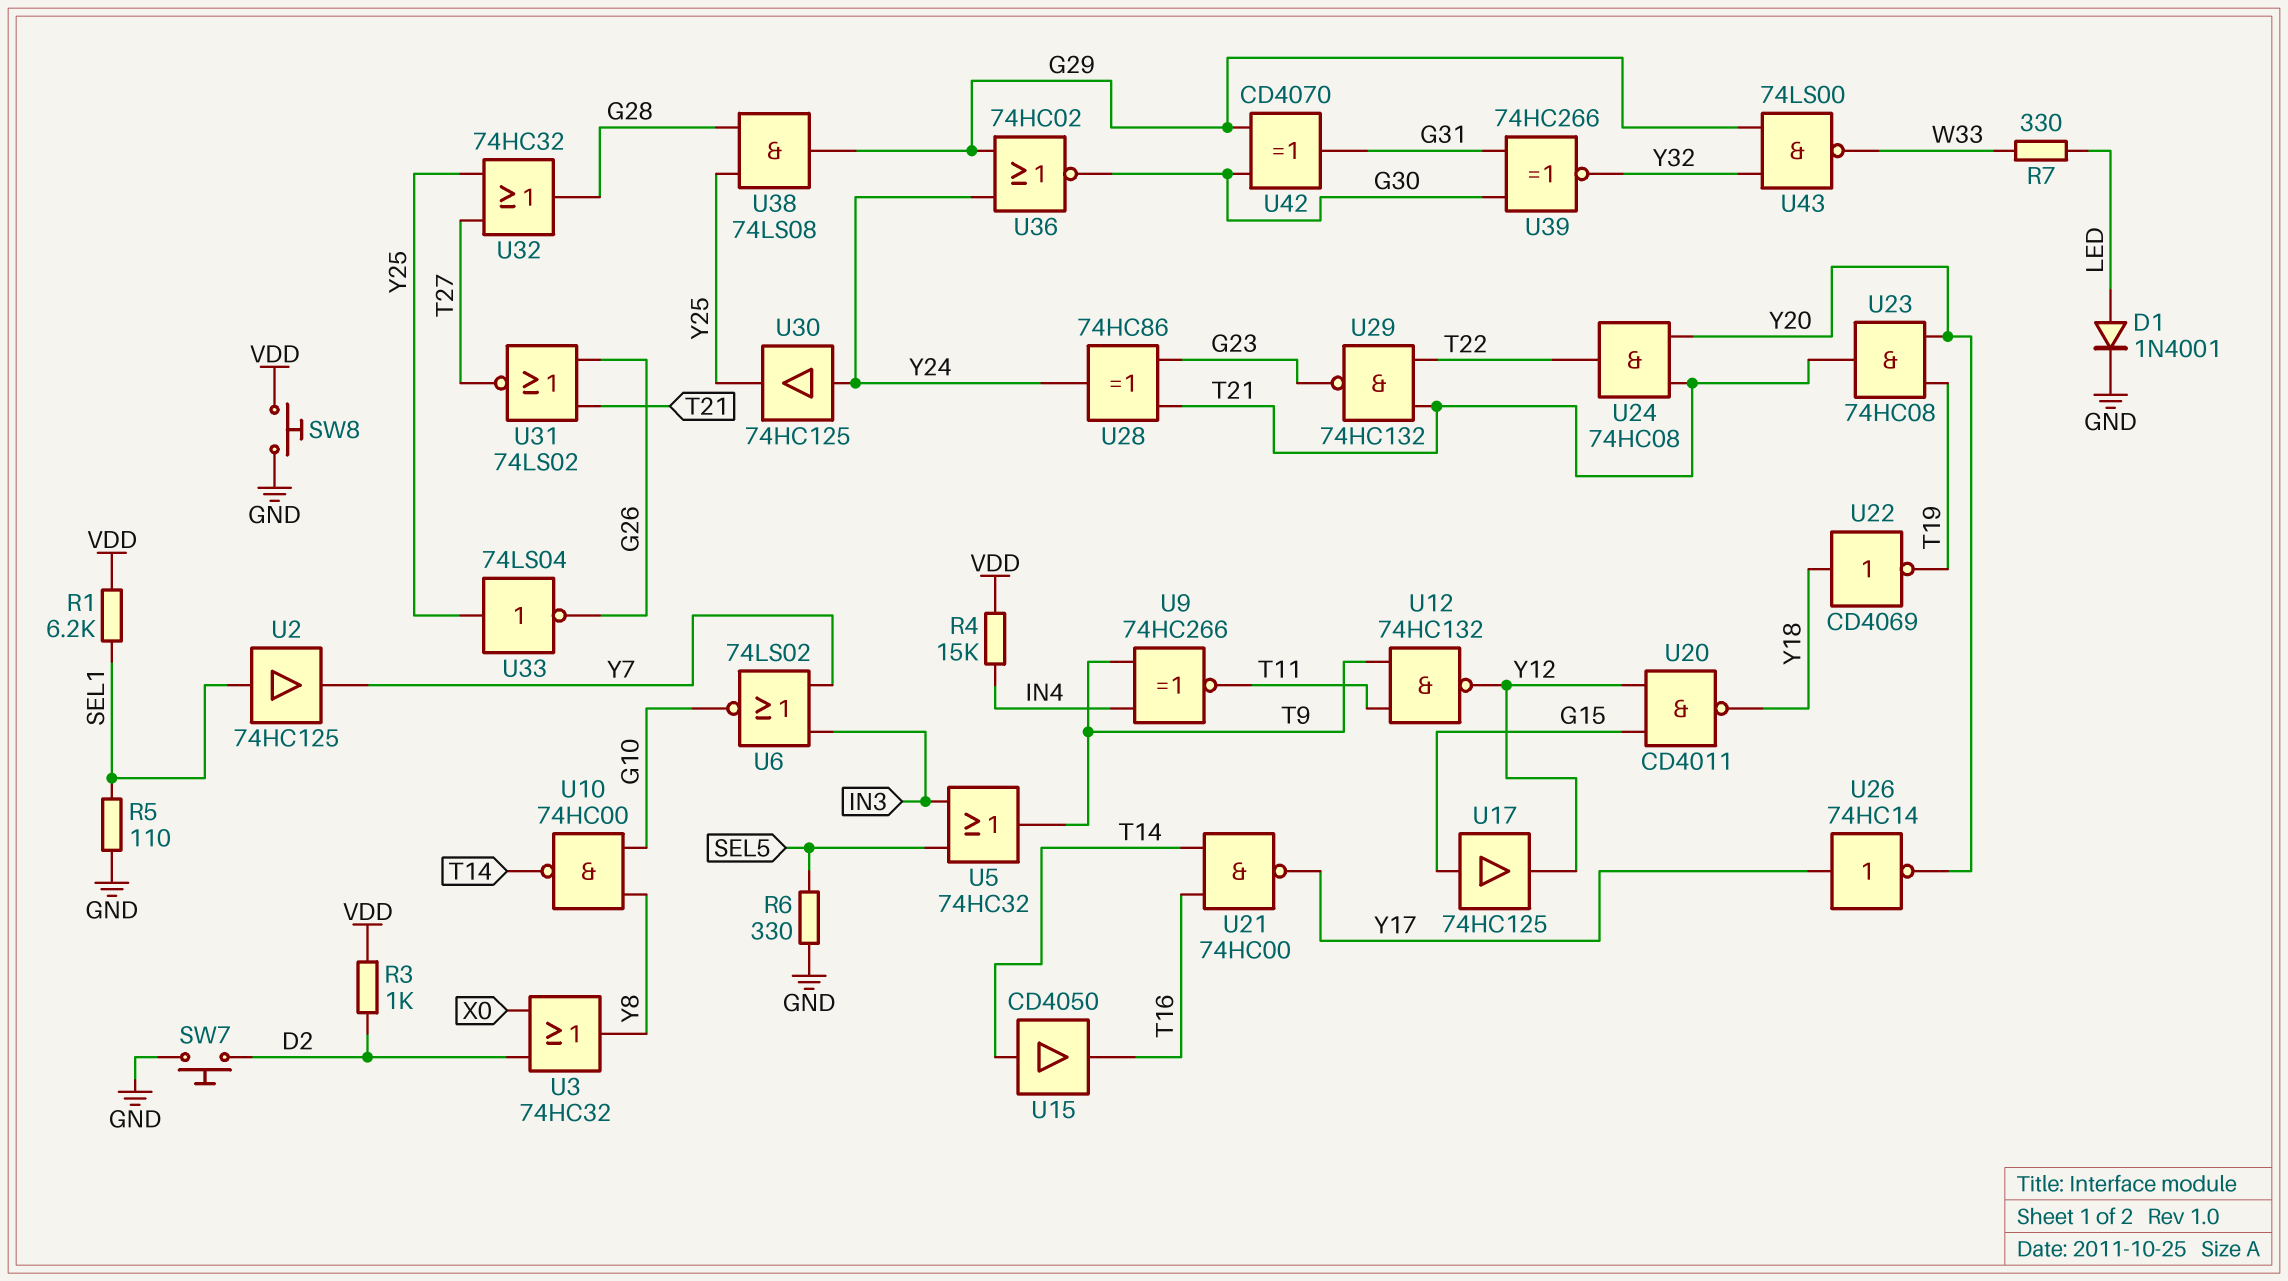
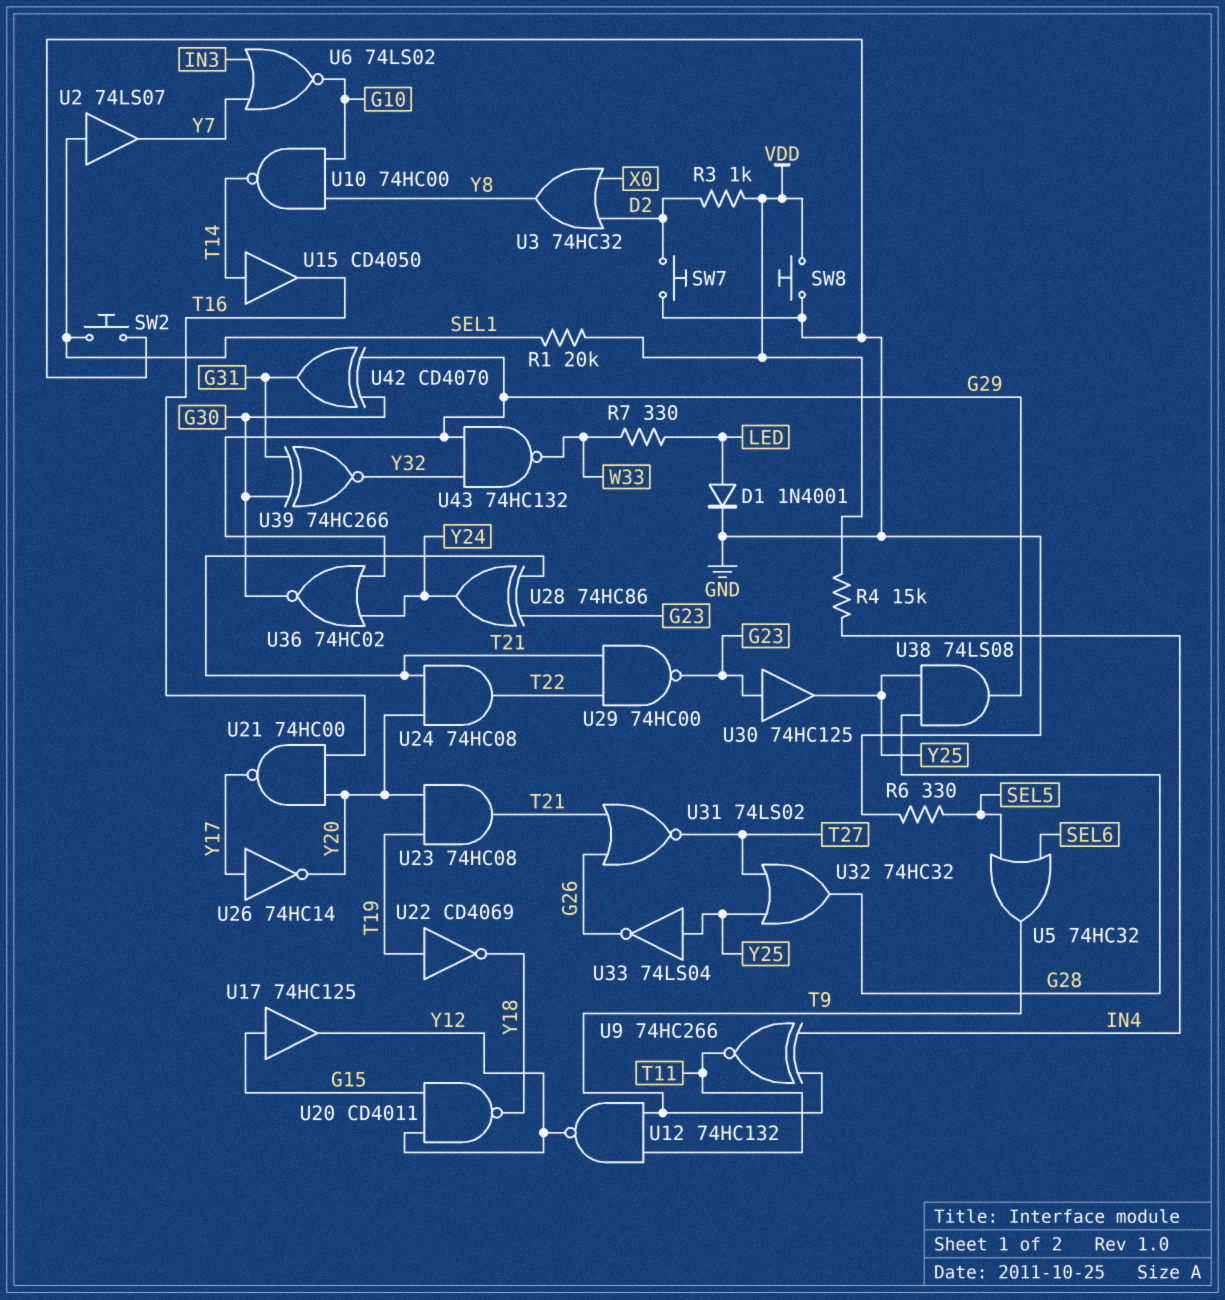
R1: 6.2k (SEL1, VDD) -> 20k (SEL1, VDD)
R5: 110 (GND, SEL1) -> none
SW2: none -> button (GND, SEL1)
U2: buffer 74HC125 (in SEL1, out Y7) -> buffer 74LS07 (in SEL1, out Y7)
U5: OR 74HC32 (in IN3, in SEL5, out T9) -> OR 74HC32 (in SEL5, in SEL6, out T9)
U21: NAND 74HC00 (in T14, in T16, out Y17) -> NAND 74HC00 (in T16, in Y20, out Y17)
U22: NOT CD4069 (in Y18, out T19) -> NOT CD4069 (in T19, out Y18)
U29: NAND 74HC132 (in T21, in T22, out G23) -> NAND 74HC00 (in T21, in T22, out G23)
U30: buffer 74HC125 (in Y24, out Y25) -> buffer 74HC125 (in G23, out Y25)
U43: NAND 74LS00 (in G29, in Y32, out W33) -> NAND 74HC132 (in G29, in Y32, out W33)

